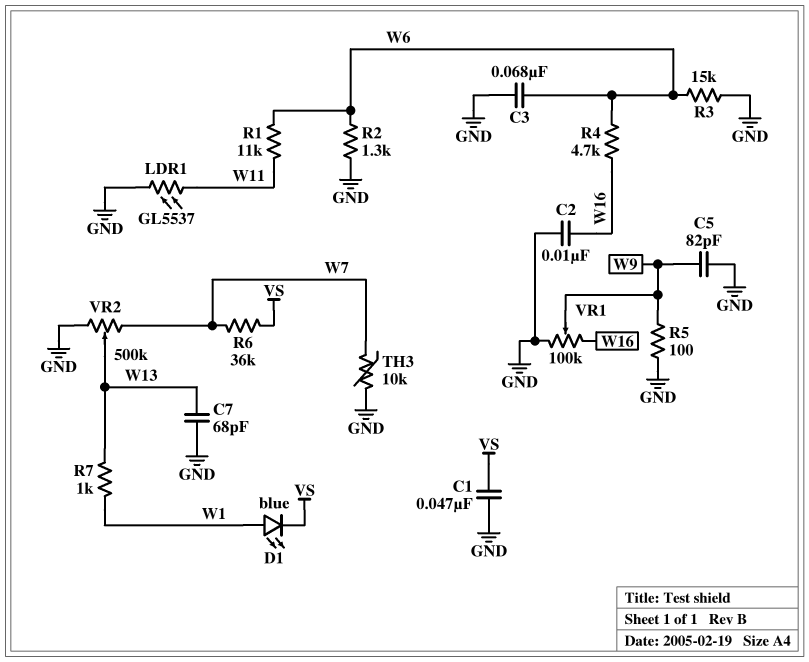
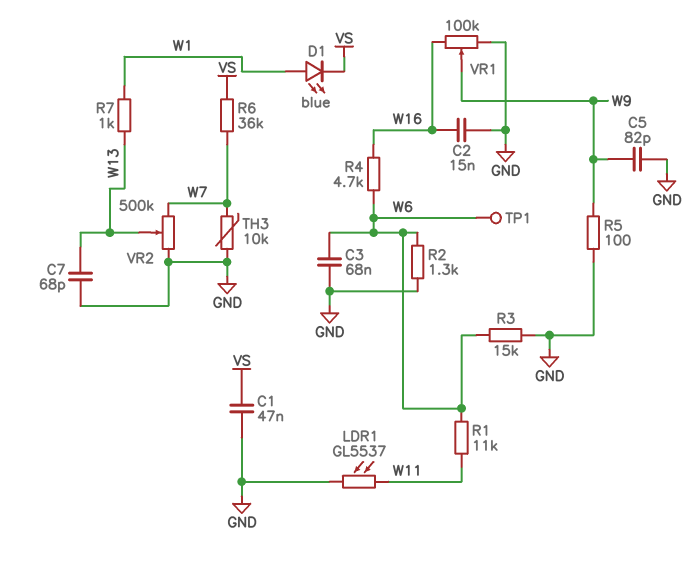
C2: 10nF (GND, W16) -> 15nF (GND, W16)
TP1: none -> test point (W6)

